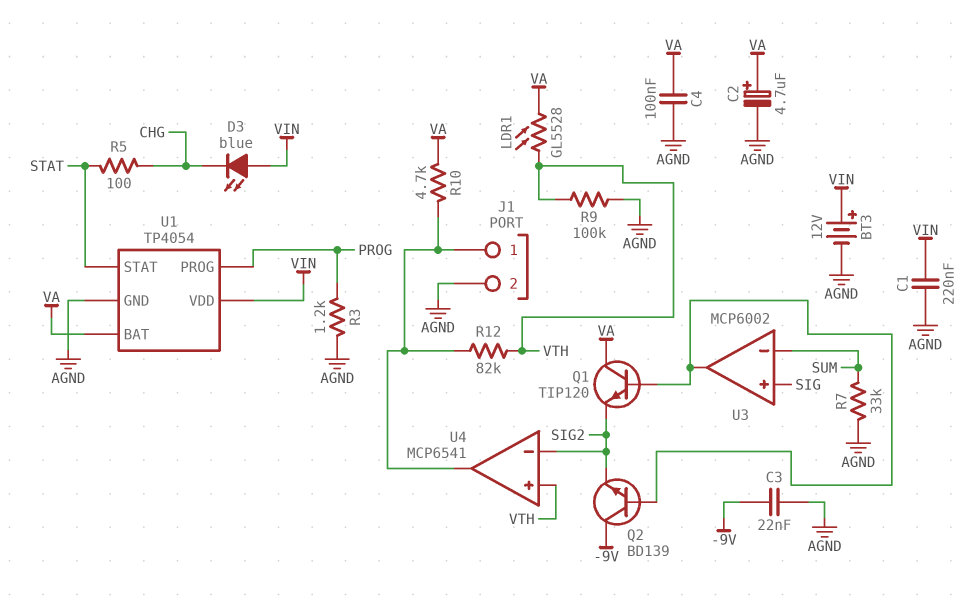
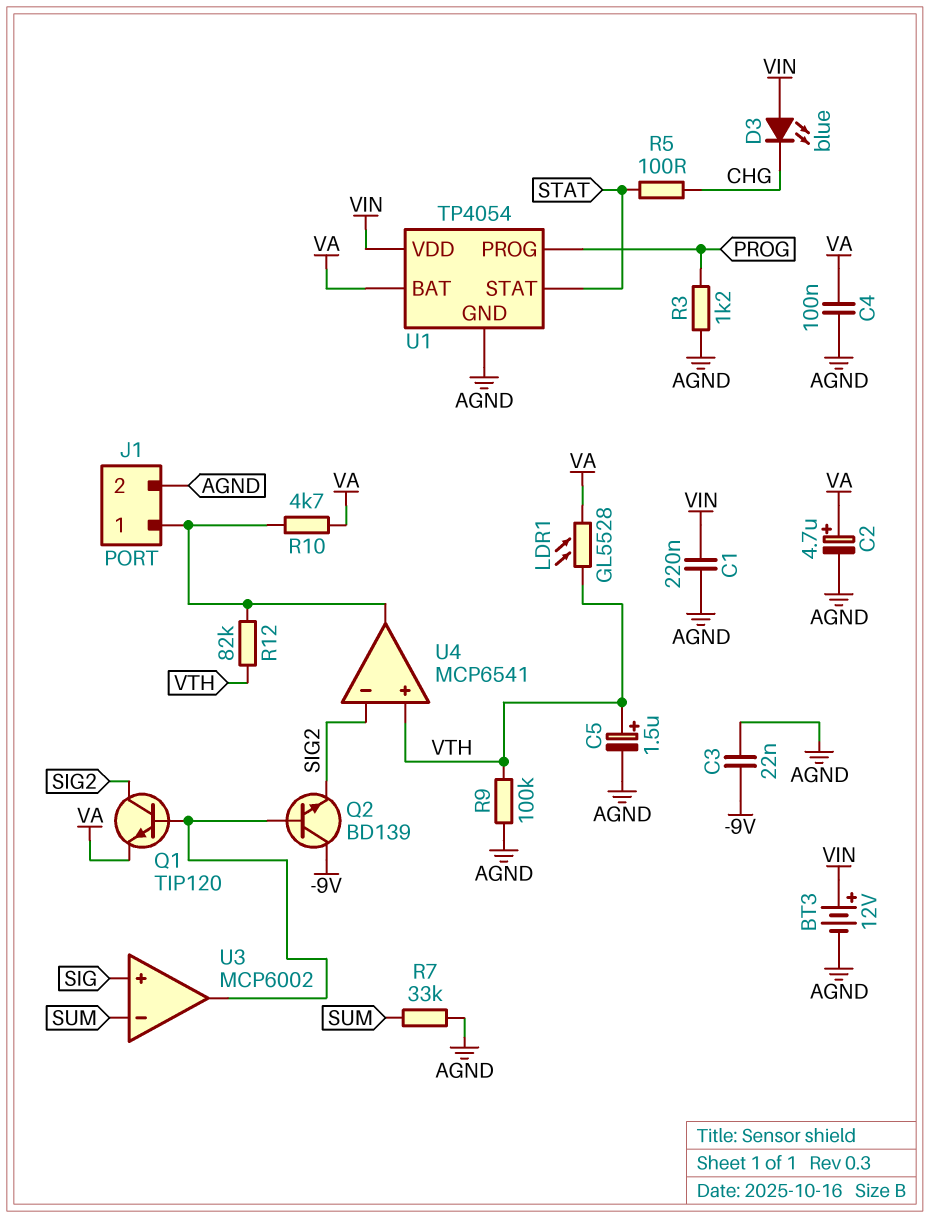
C5: none -> 1.5uF (plus VTH, minus AGND)
Q1: NPN TIP120 (B U3/out, C VA, E SIG2) -> NPN TIP120 (B U3/out, C SIG2, E VA)

